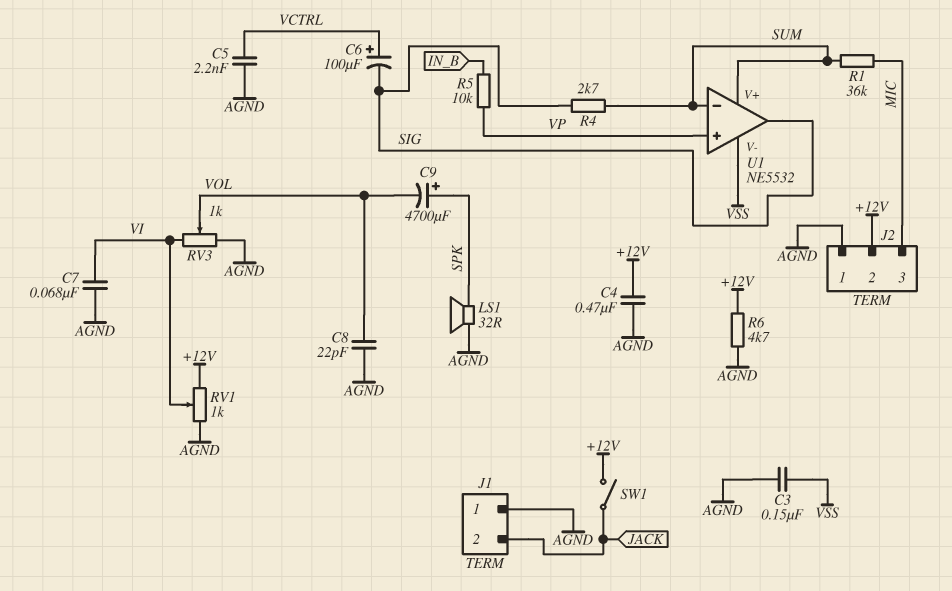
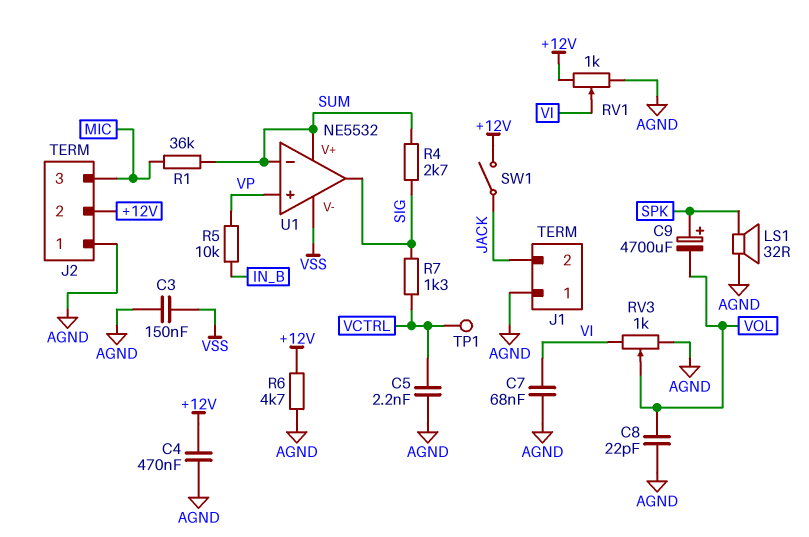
C6: 100uF (plus VCTRL, minus SIG) -> none
R7: none -> 1.3k (SIG, VCTRL)
TP1: none -> test point (VCTRL)

